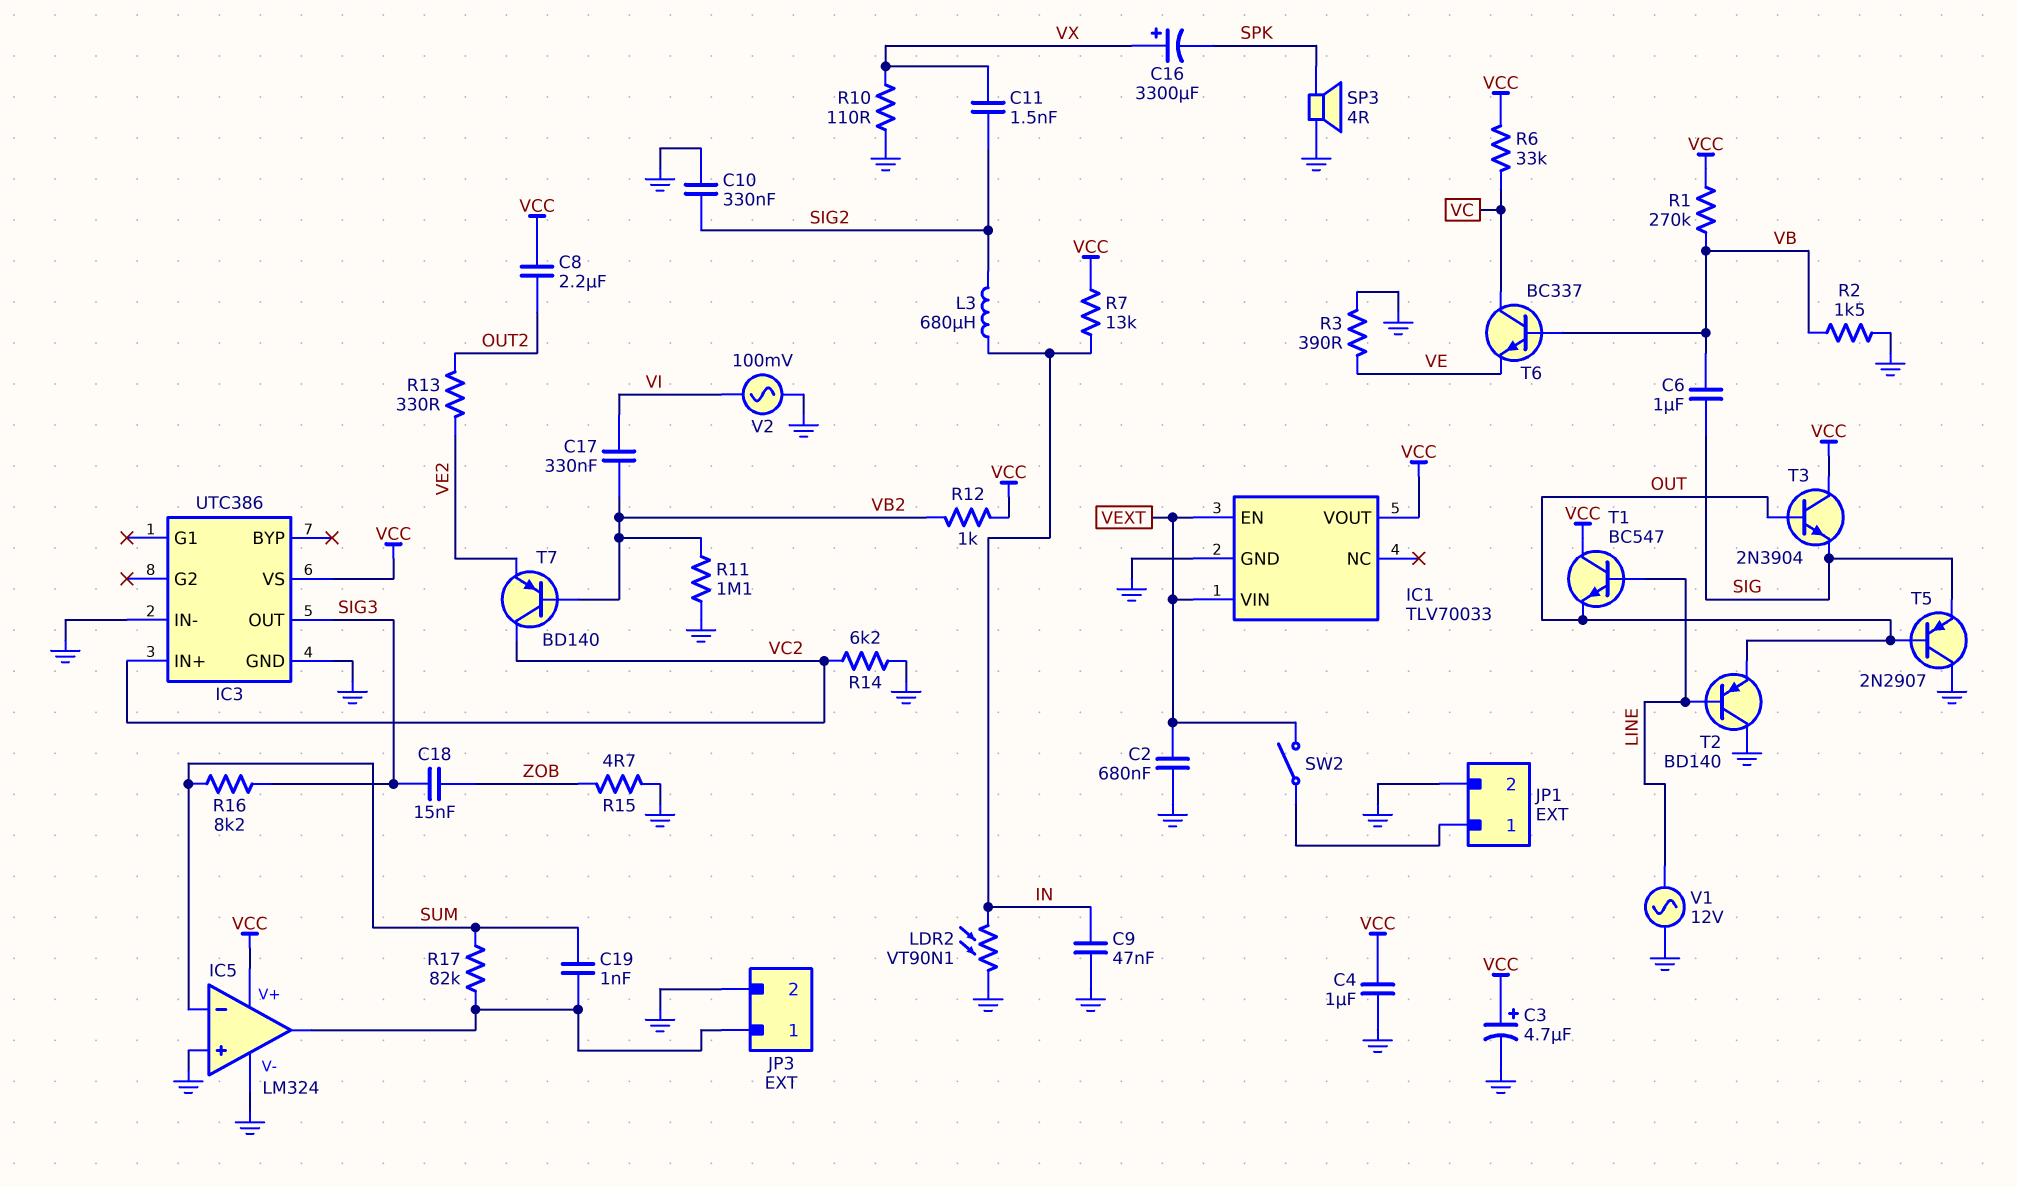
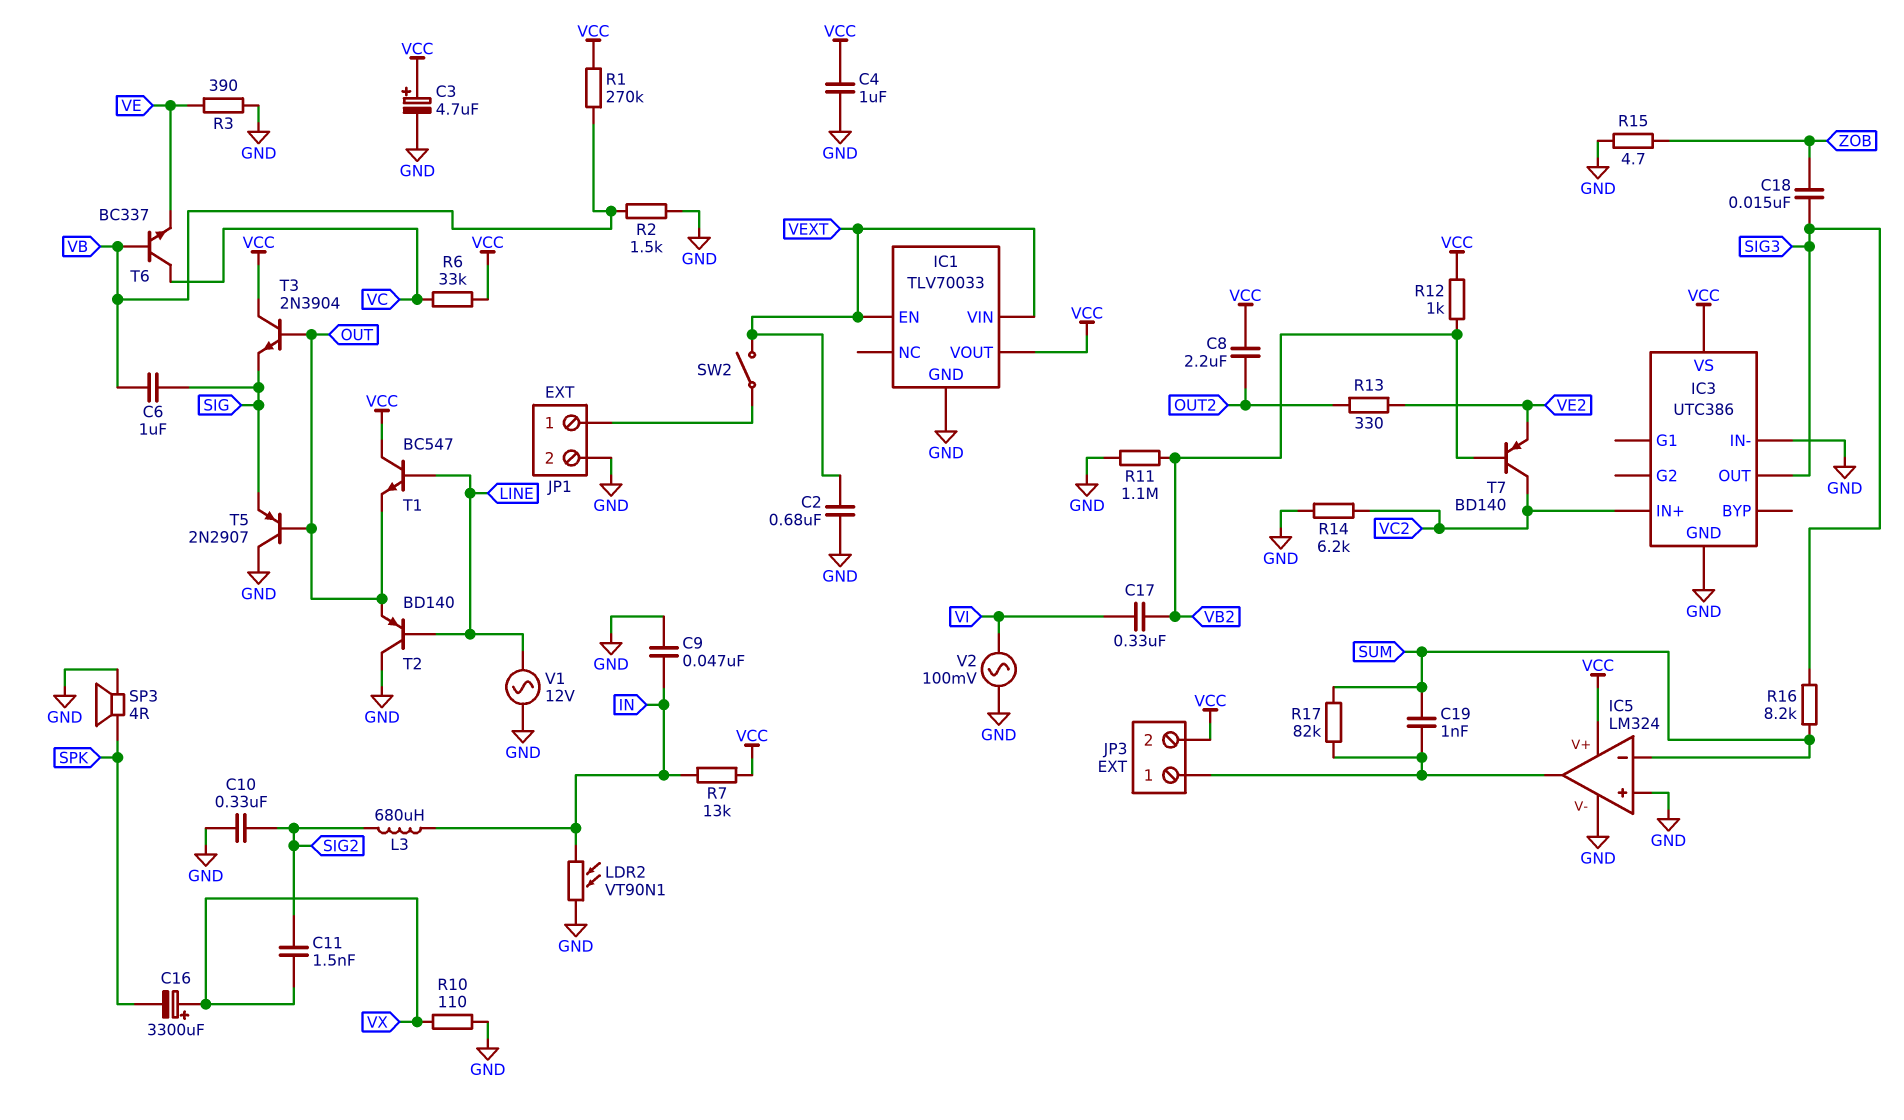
JP3 pin 2: GND -> VCC

